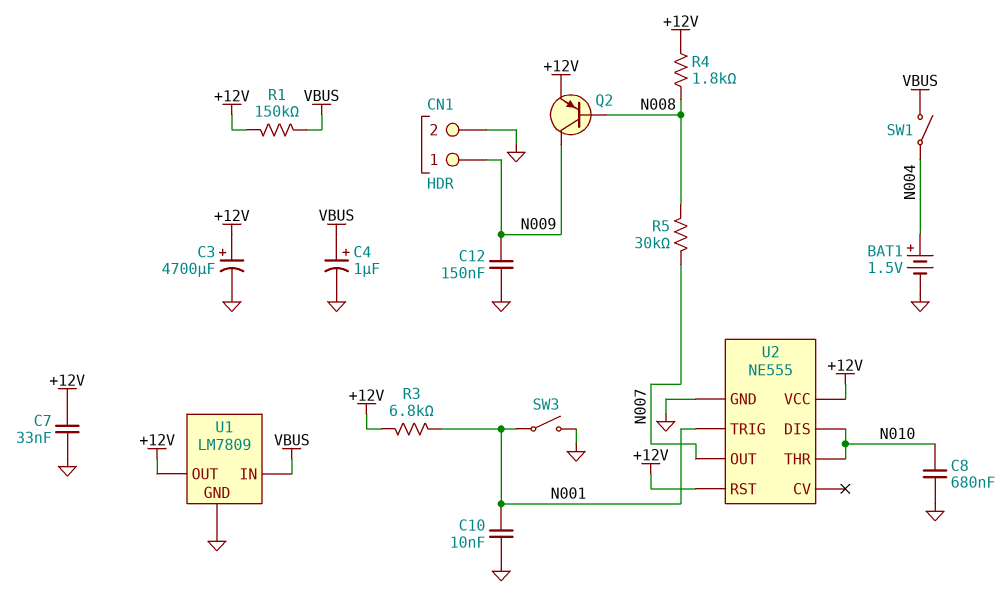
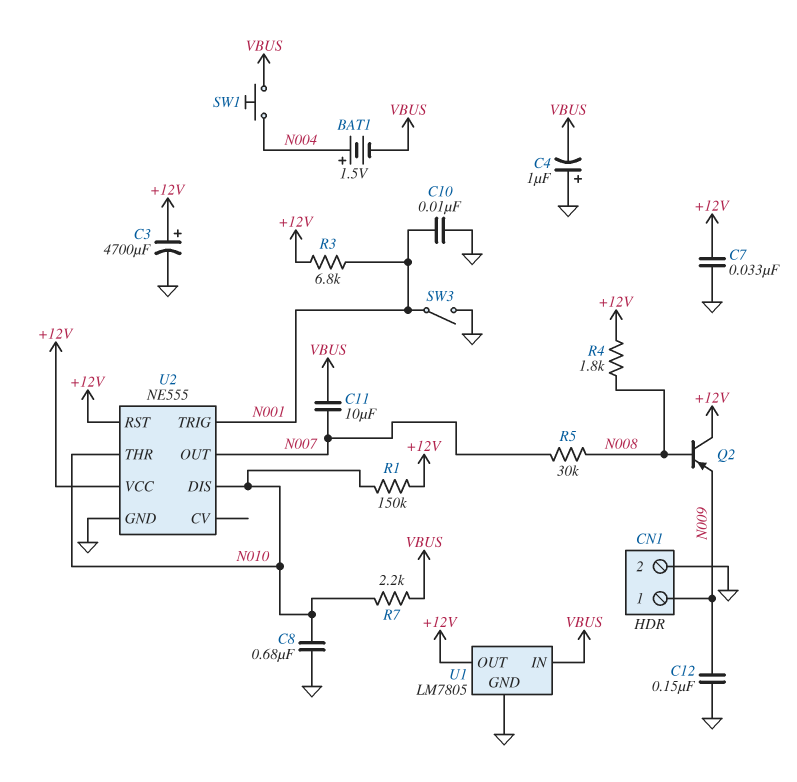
BAT1: 1.5V (plus N004, minus GND) -> 1.5V (plus N004, minus VBUS)
C4: 1uF (plus VBUS, minus GND) -> 1uF (plus GND, minus VBUS)
C11: none -> 10uF (N007, VBUS)
Q2: PNP (B N008, C N009, E +12V) -> PNP (B N008, C +12V, E N009)
R1: 150k (+12V, VBUS) -> 150k (+12V, N010)
R7: none -> 2.2k (N010, VBUS)
SW1: switch (N004, VBUS) -> button (N004, VBUS)
U1: LM7809 -> LM7805

